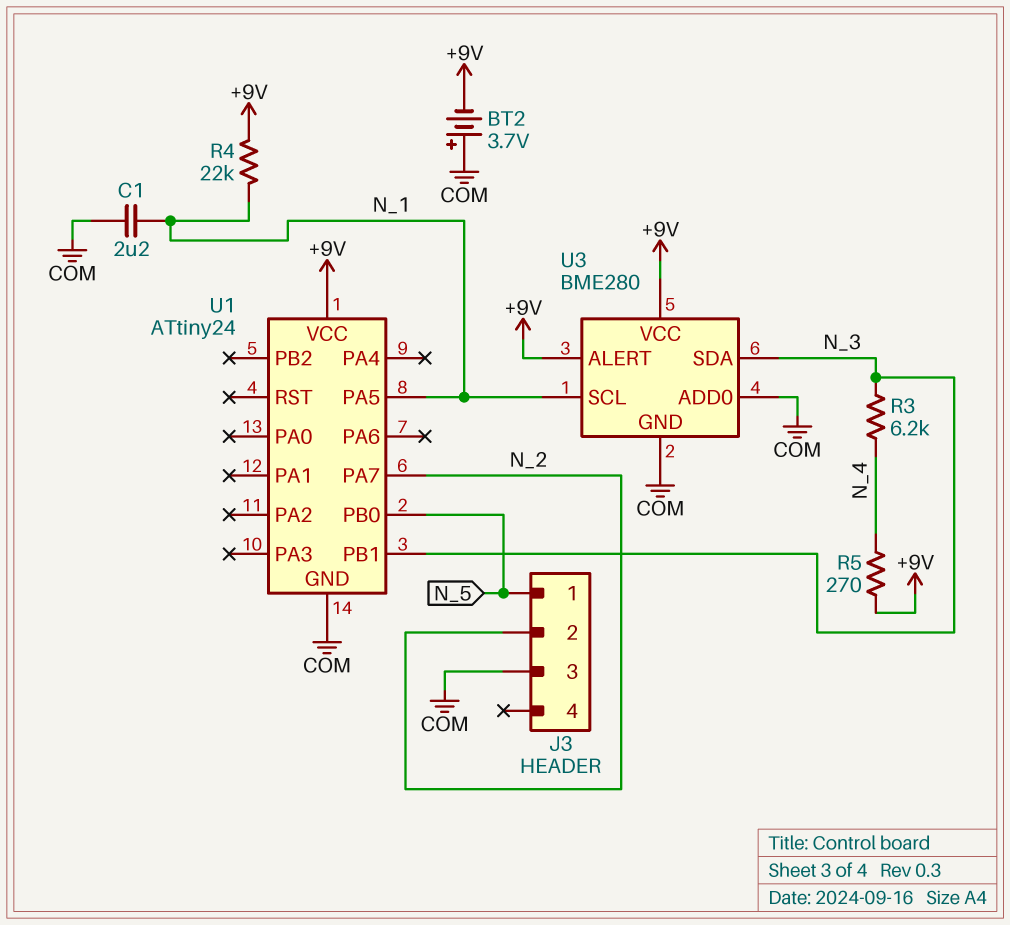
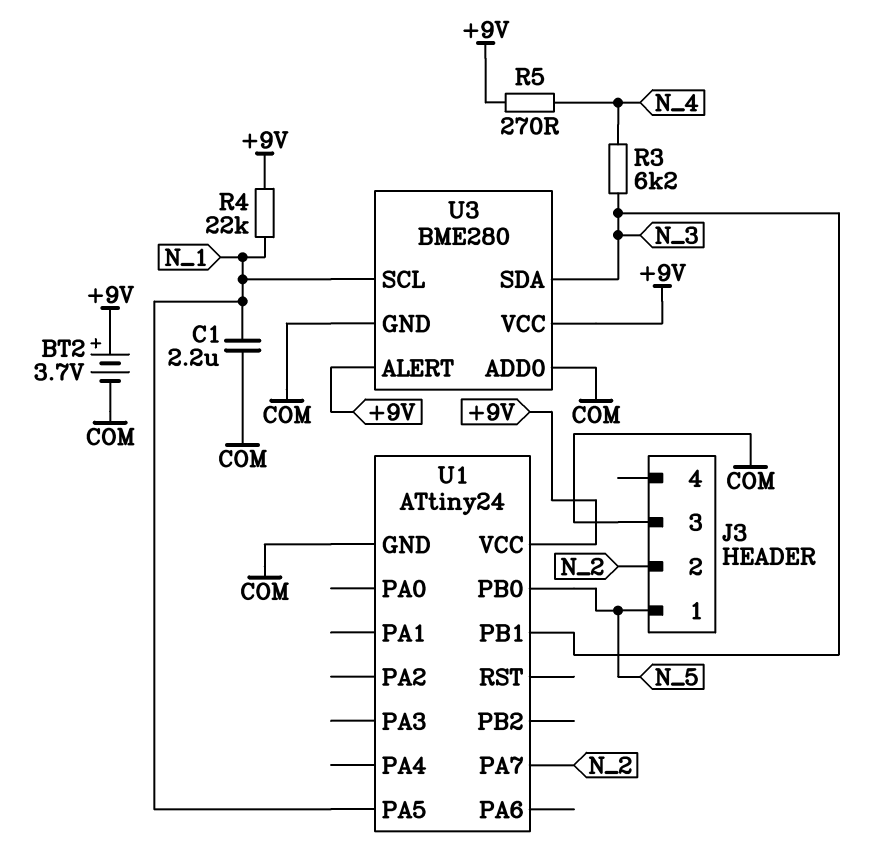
BT2: 3.7V (plus COM, minus +9V) -> 3.7V (plus +9V, minus COM)

